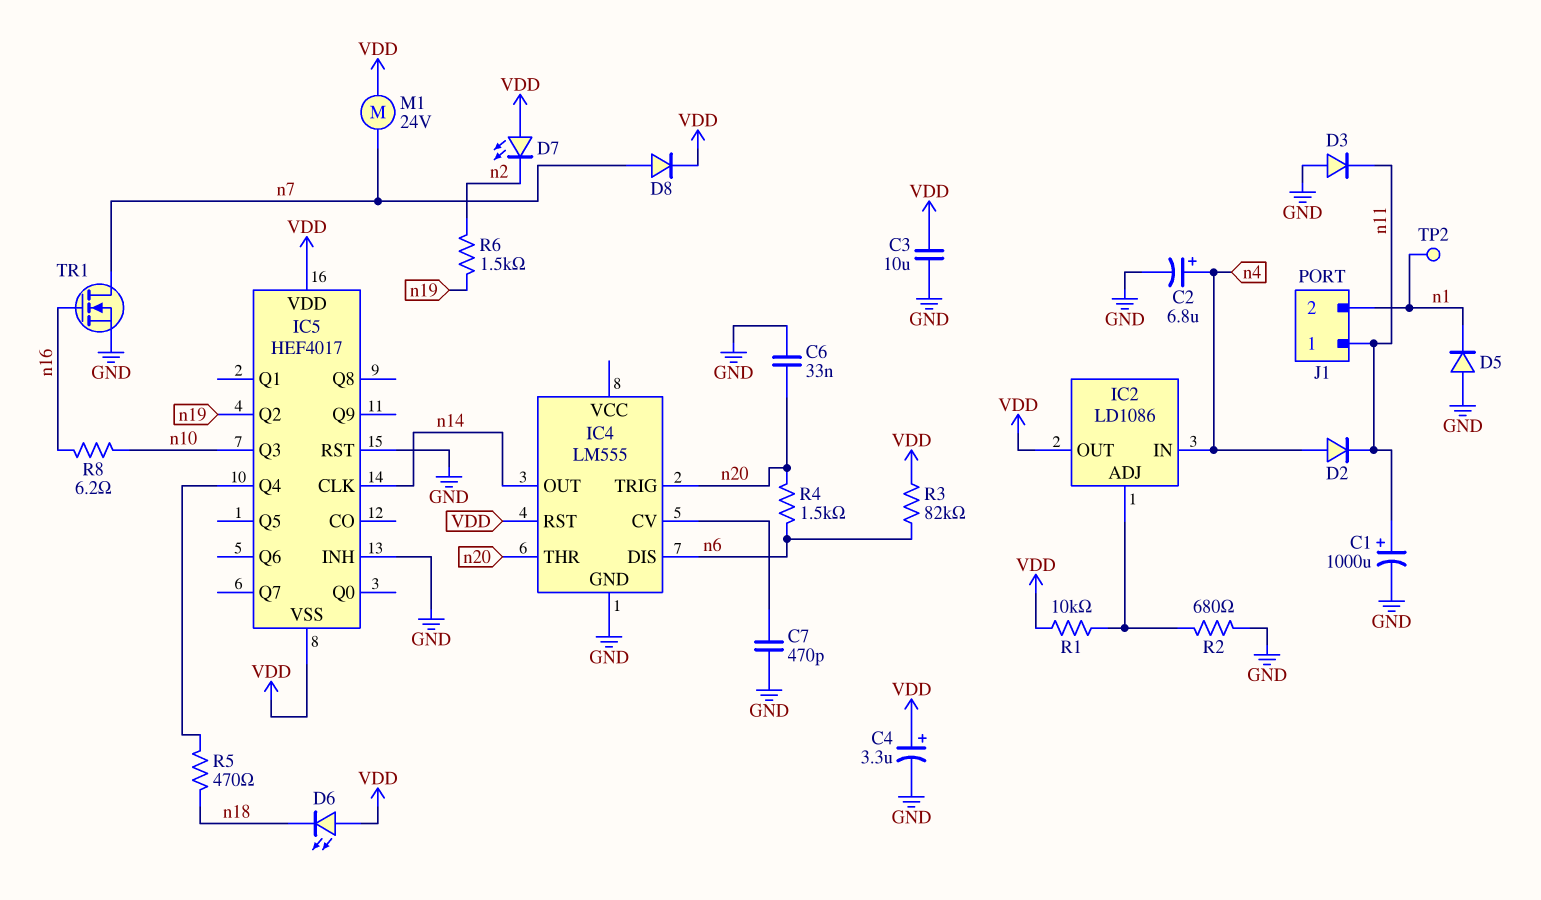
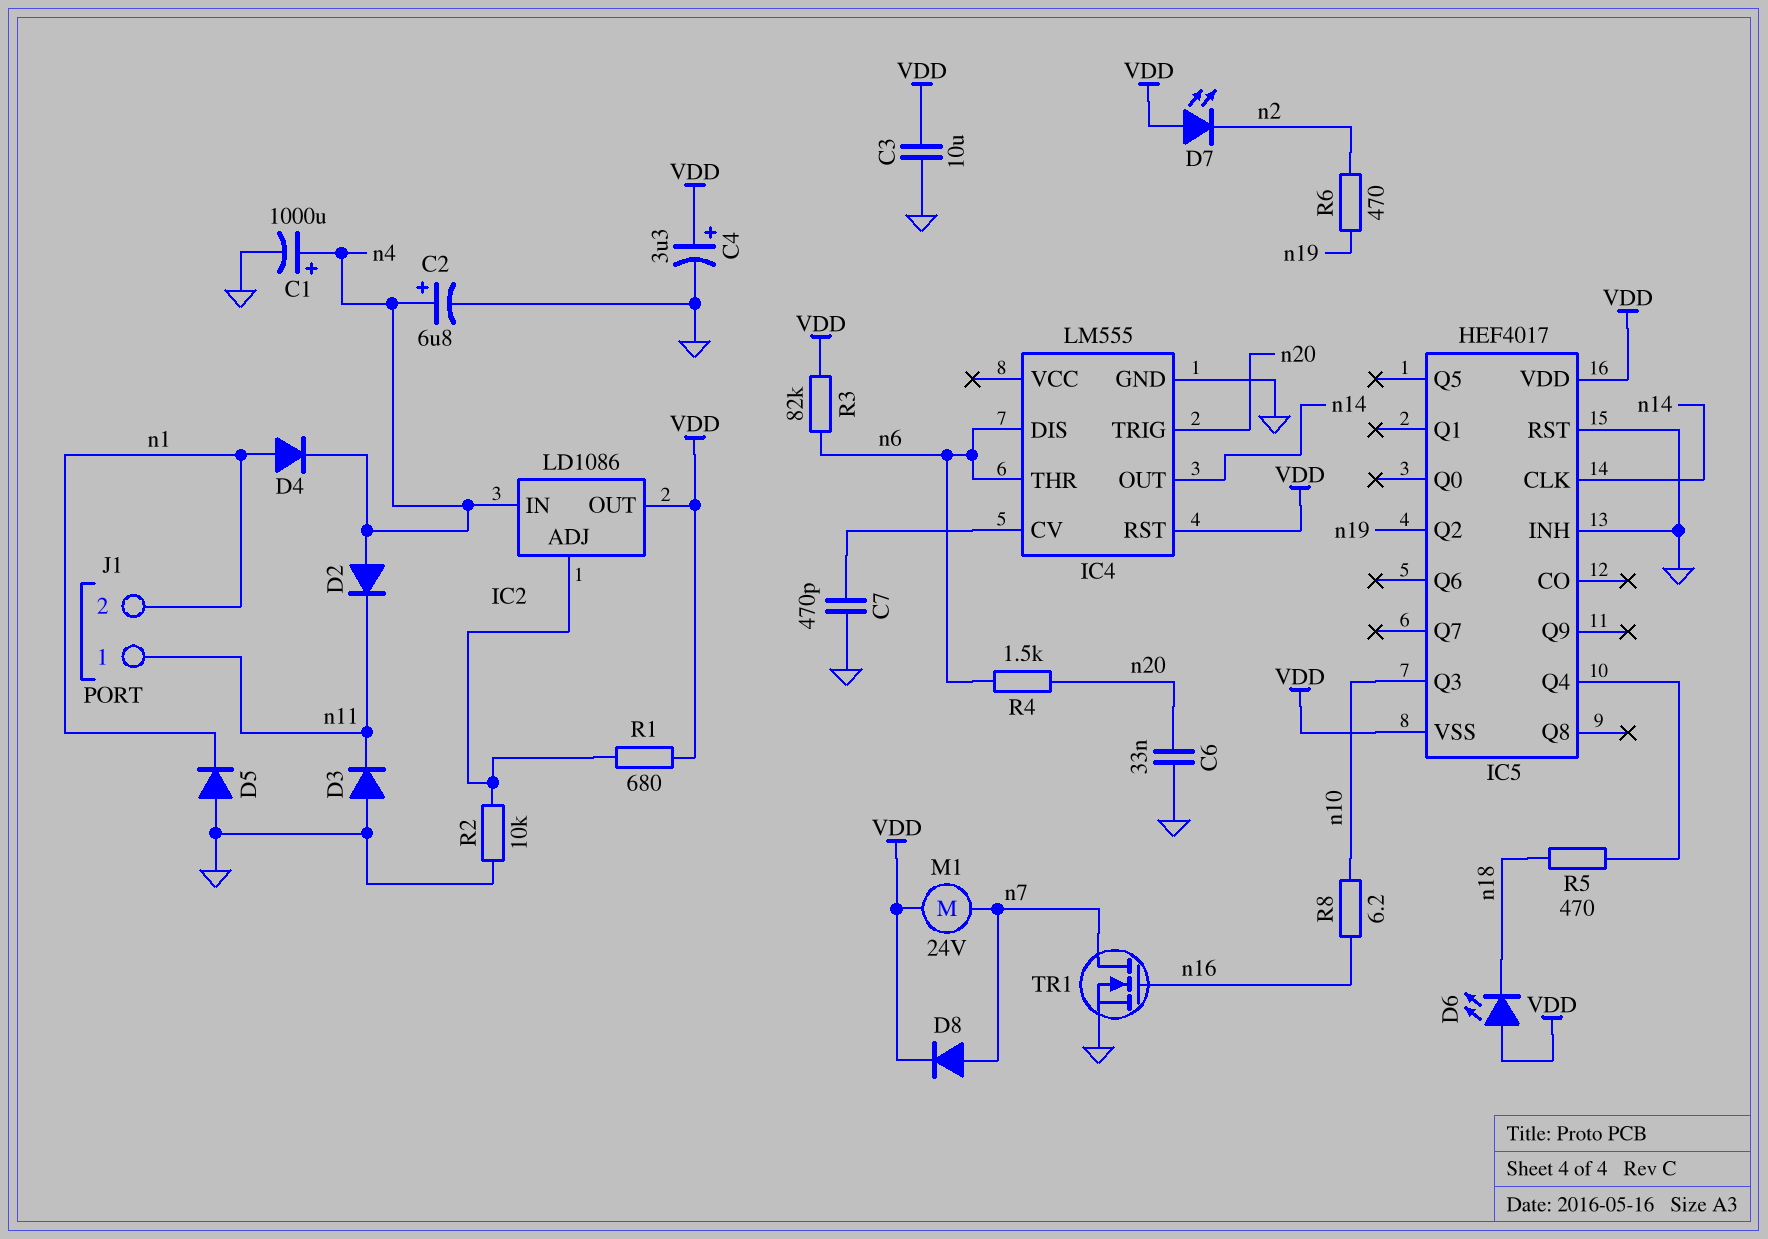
C1: 1000uF (plus n11, minus GND) -> 1000uF (plus n4, minus GND)
D4: none -> diode (A n1, K n4)
IC4 pin THR: n20 -> n6
R1: 10k (IC2/ADJ, VDD) -> 680 (IC2/ADJ, VDD)
R2: 680 (GND, IC2/ADJ) -> 10k (GND, IC2/ADJ)
R6: 1.5k (n2, n19) -> 470 (n2, n19)
TP2: test point (n1) -> none

